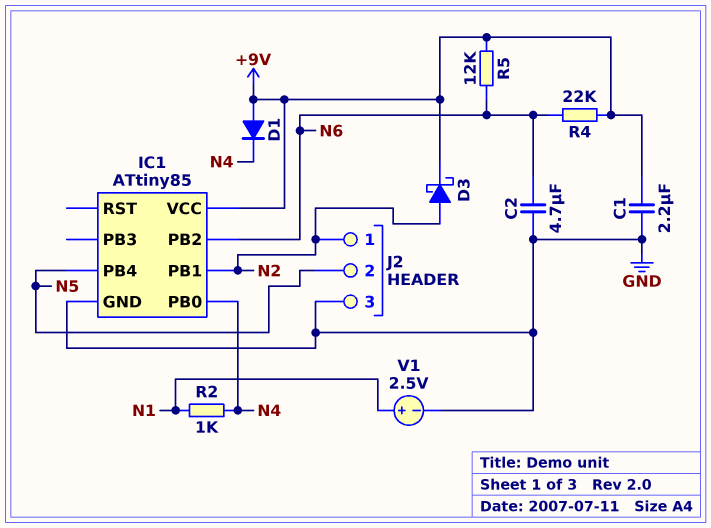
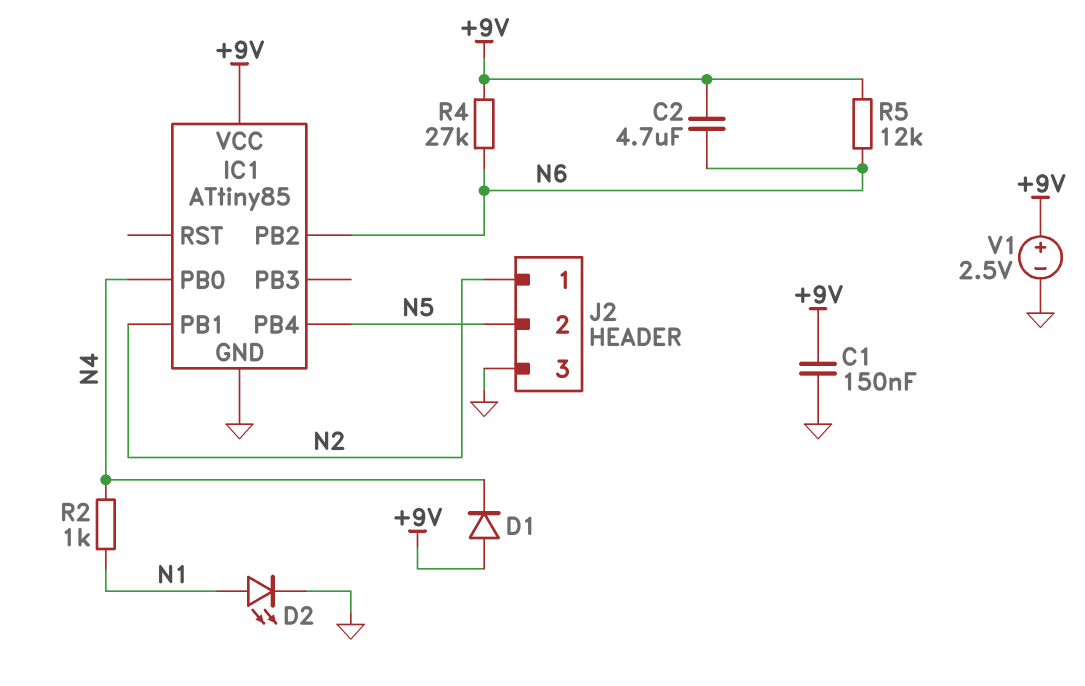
C1: 2.2uF (+9V, GND) -> 150nF (+9V, GND)
C2: 4.7uF (GND, N6) -> 4.7uF (+9V, N6)
D2: none -> LED (A N1, K GND)
D3: schottky (A N2, K +9V) -> none
R4: 22k (+9V, N6) -> 27k (+9V, N6)
V1: 2.5V (plus N1, minus GND) -> 2.5V (plus +9V, minus GND)

